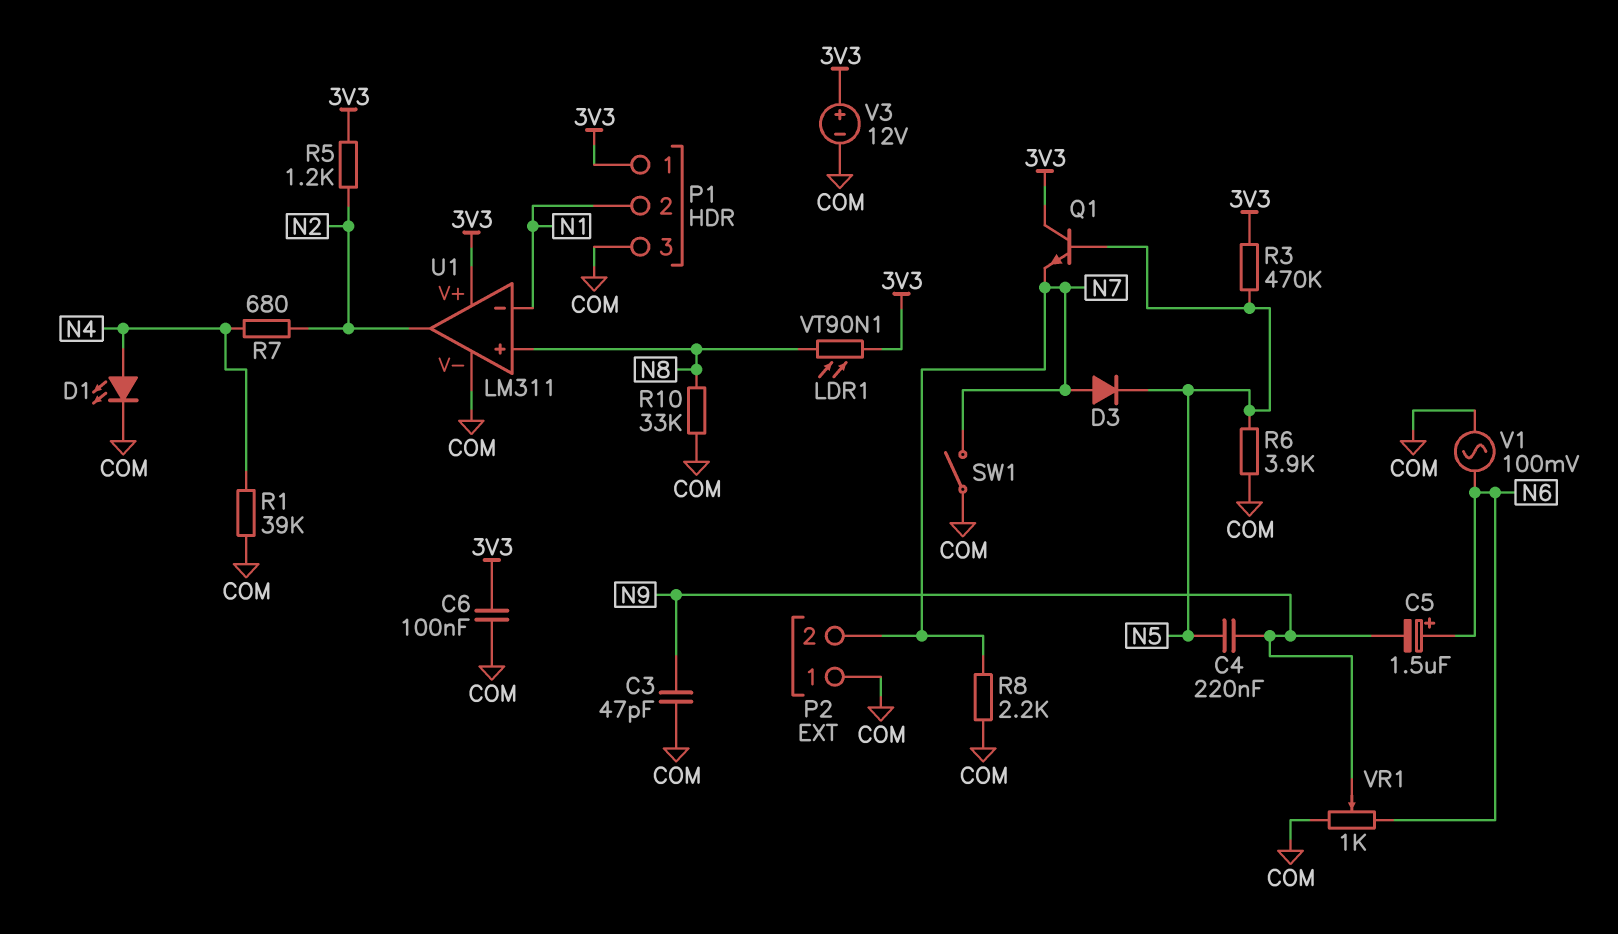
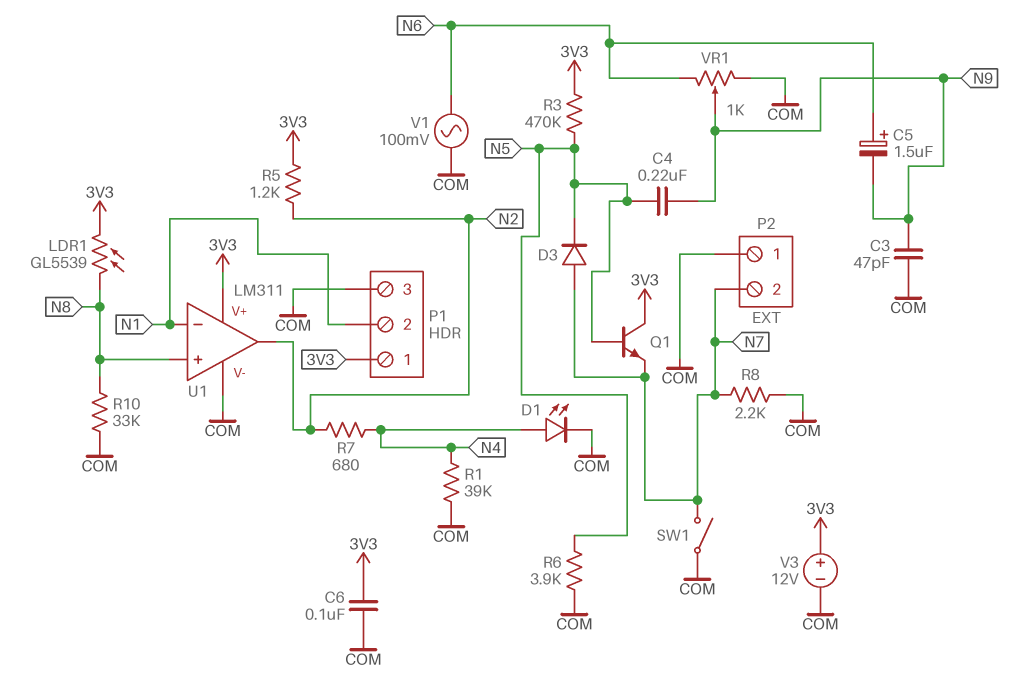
LDR1: VT90N1 (3V3, N8) -> GL5539 (3V3, N8)

